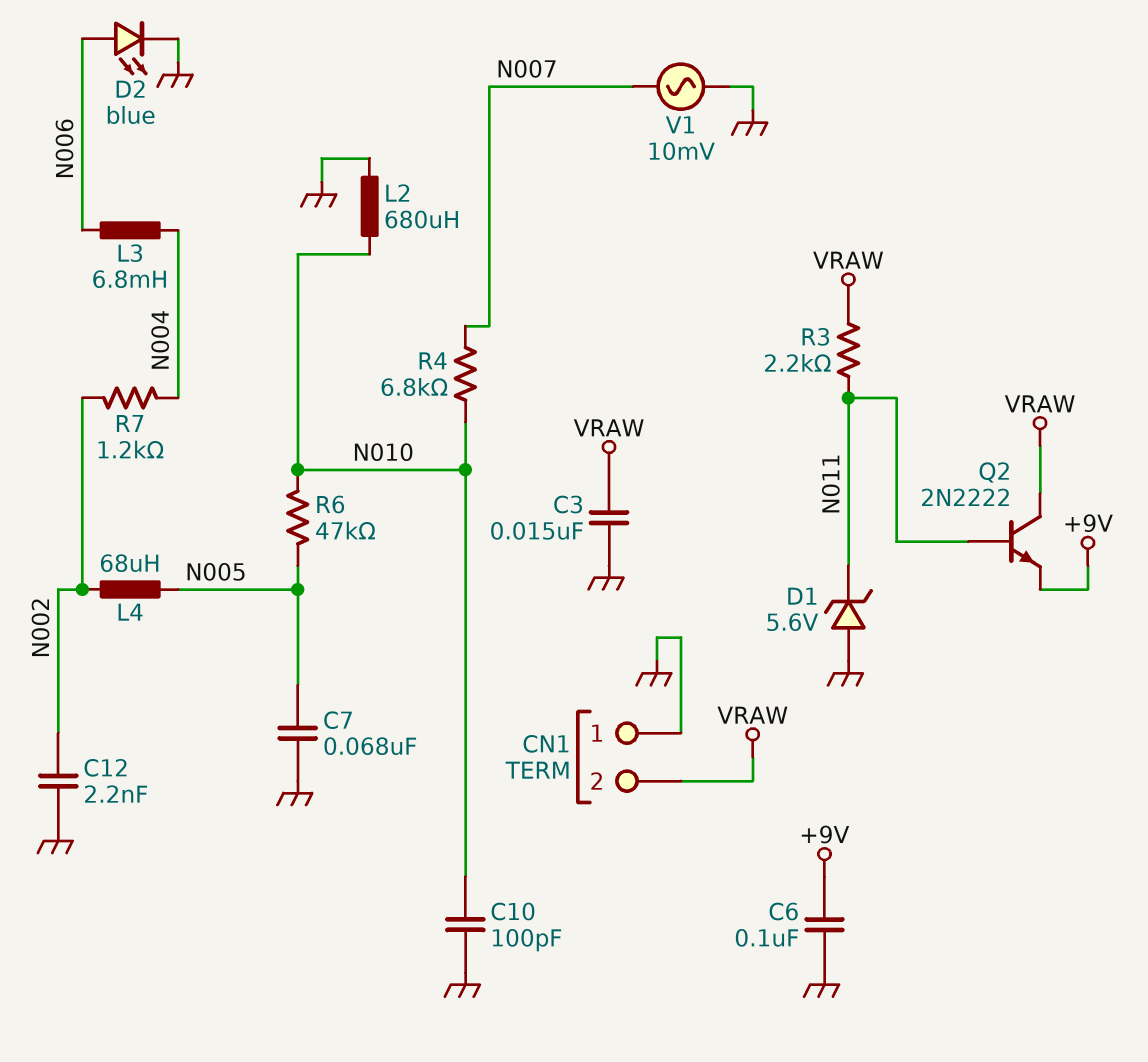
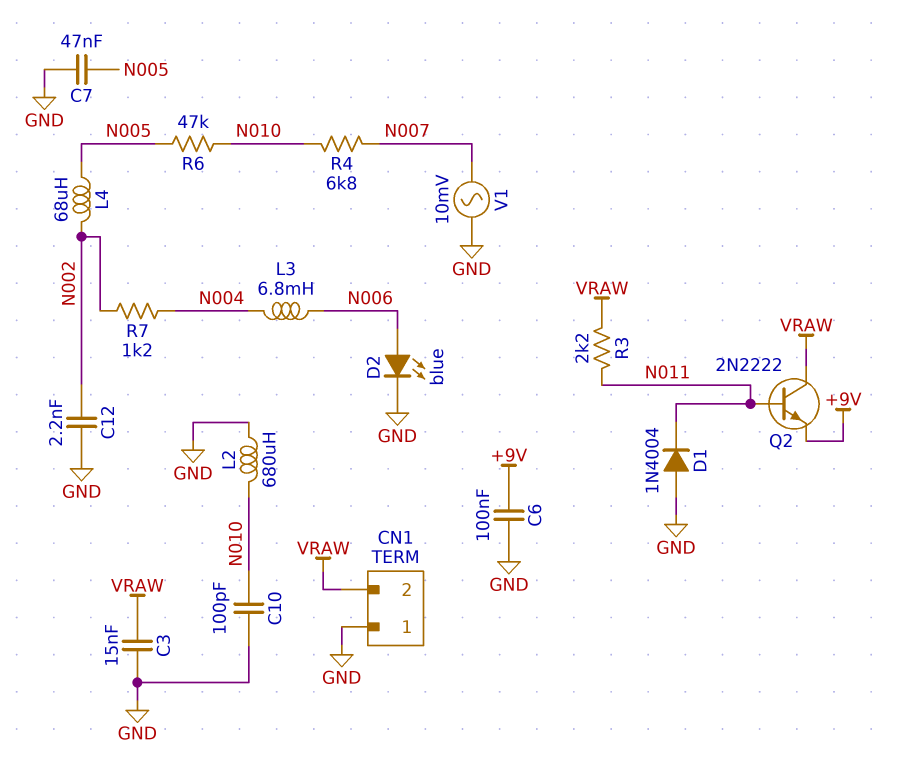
C7: 68nF (GND, N005) -> 47nF (GND, N005)
D1: zener 5.6V (A GND, K N011) -> diode 1N4004 (A GND, K N011)

